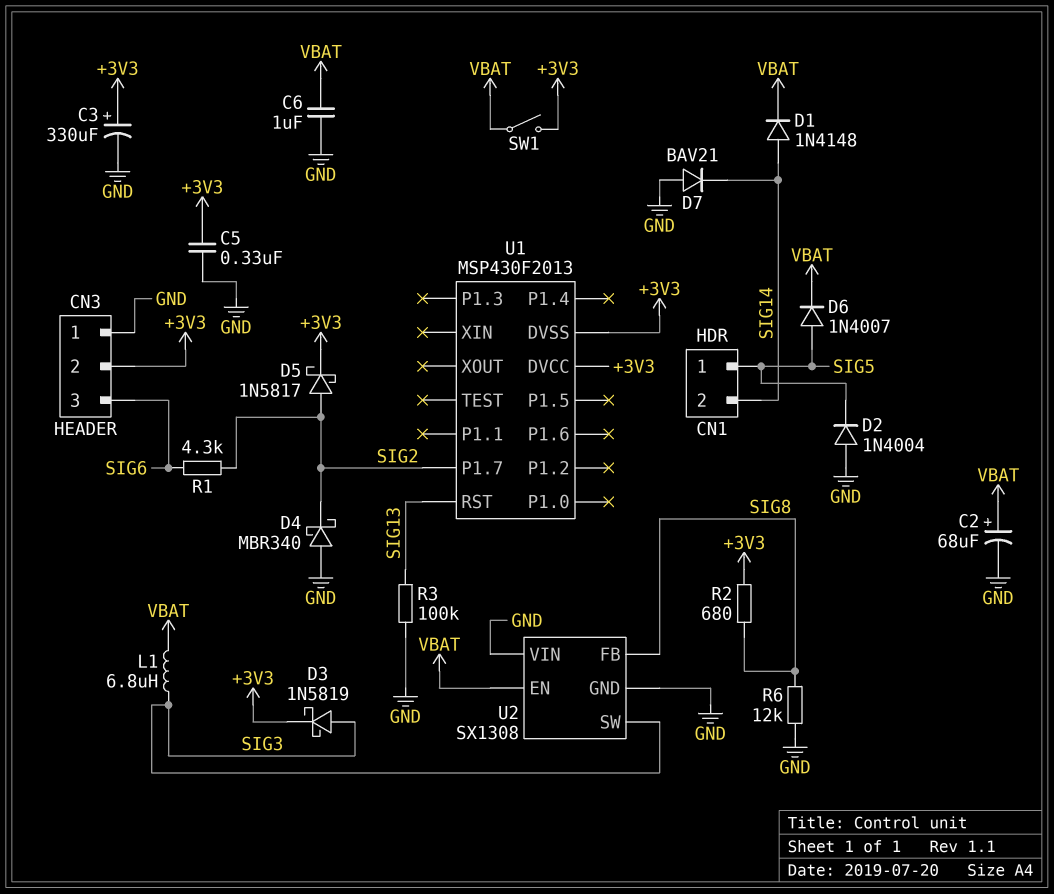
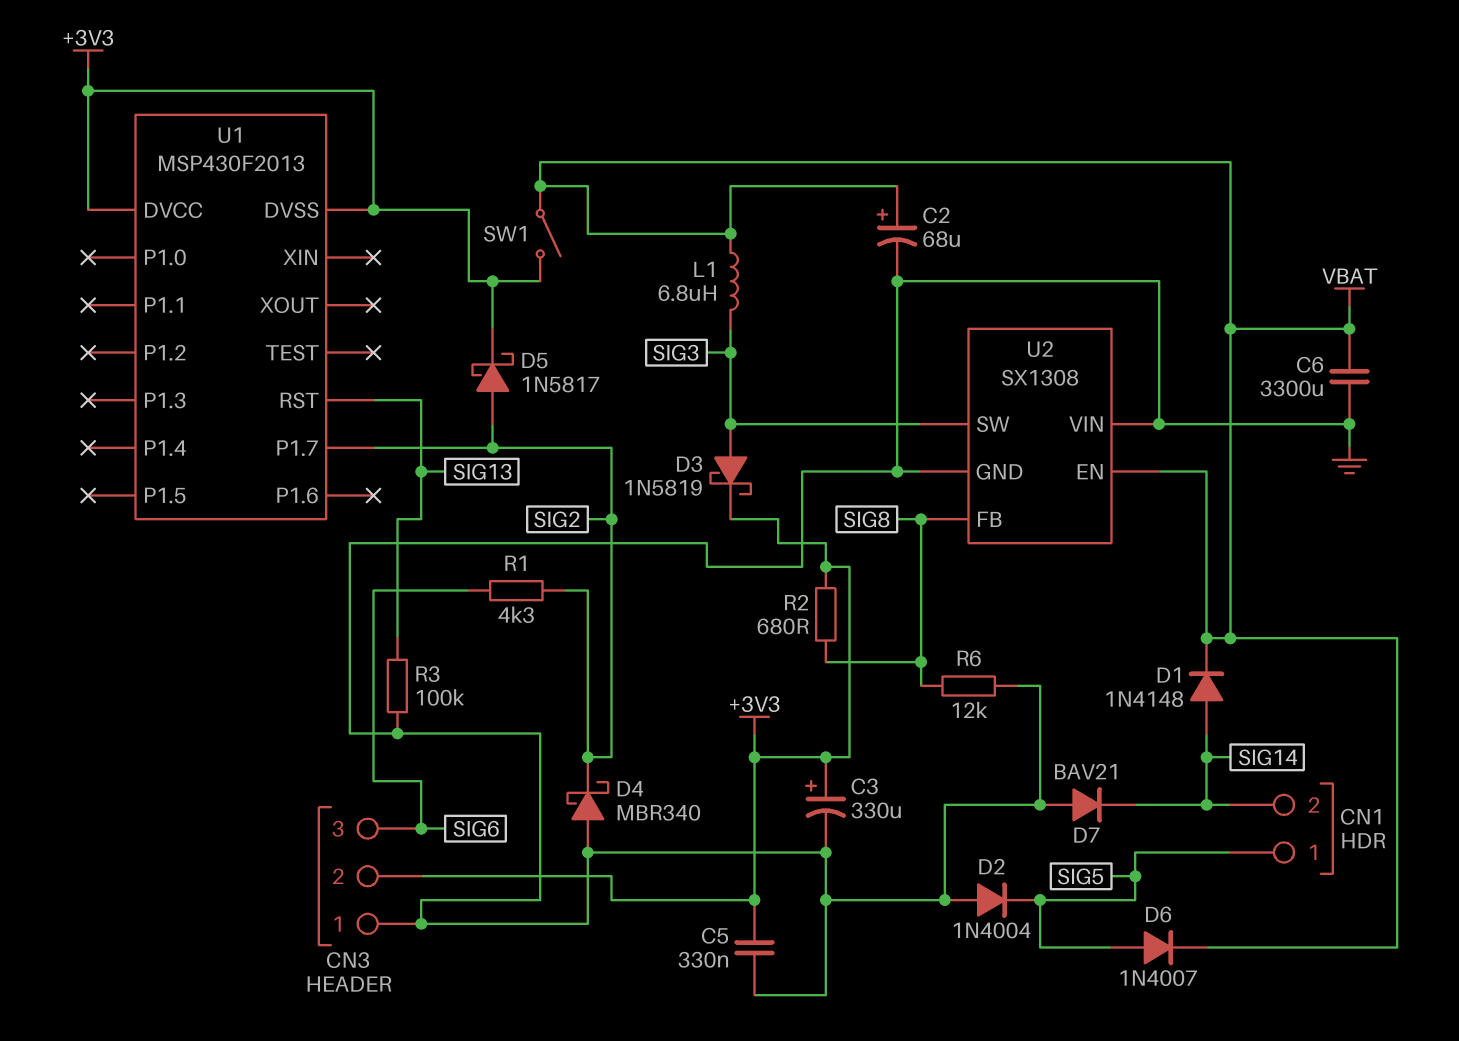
C6: 1uF (GND, VBAT) -> 3300uF (GND, VBAT)

